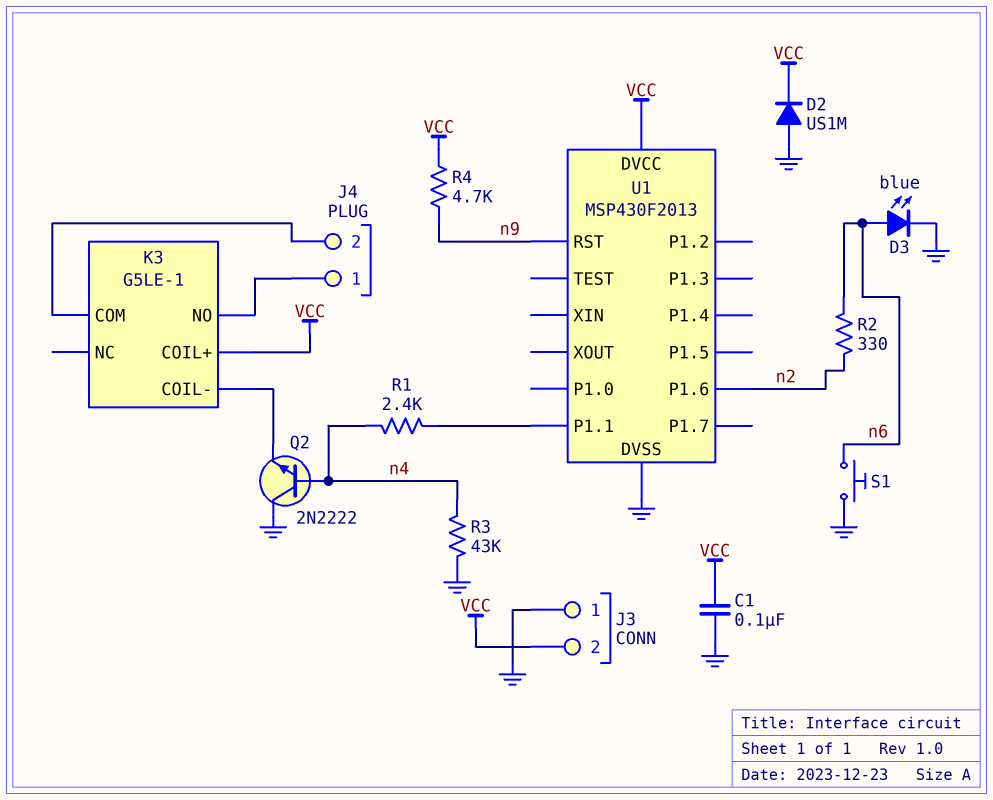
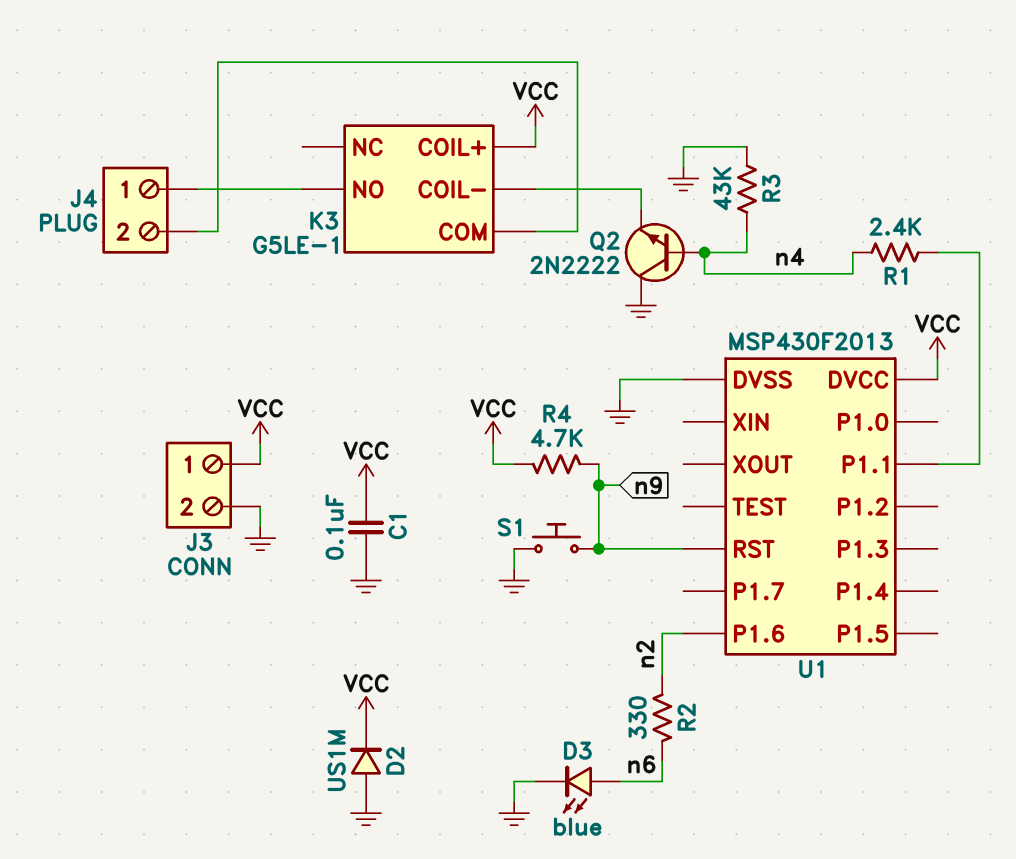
J3 pin 1: GND -> VCC
J3 pin 2: VCC -> GND
S1: button (GND, n6) -> button (GND, n9)

